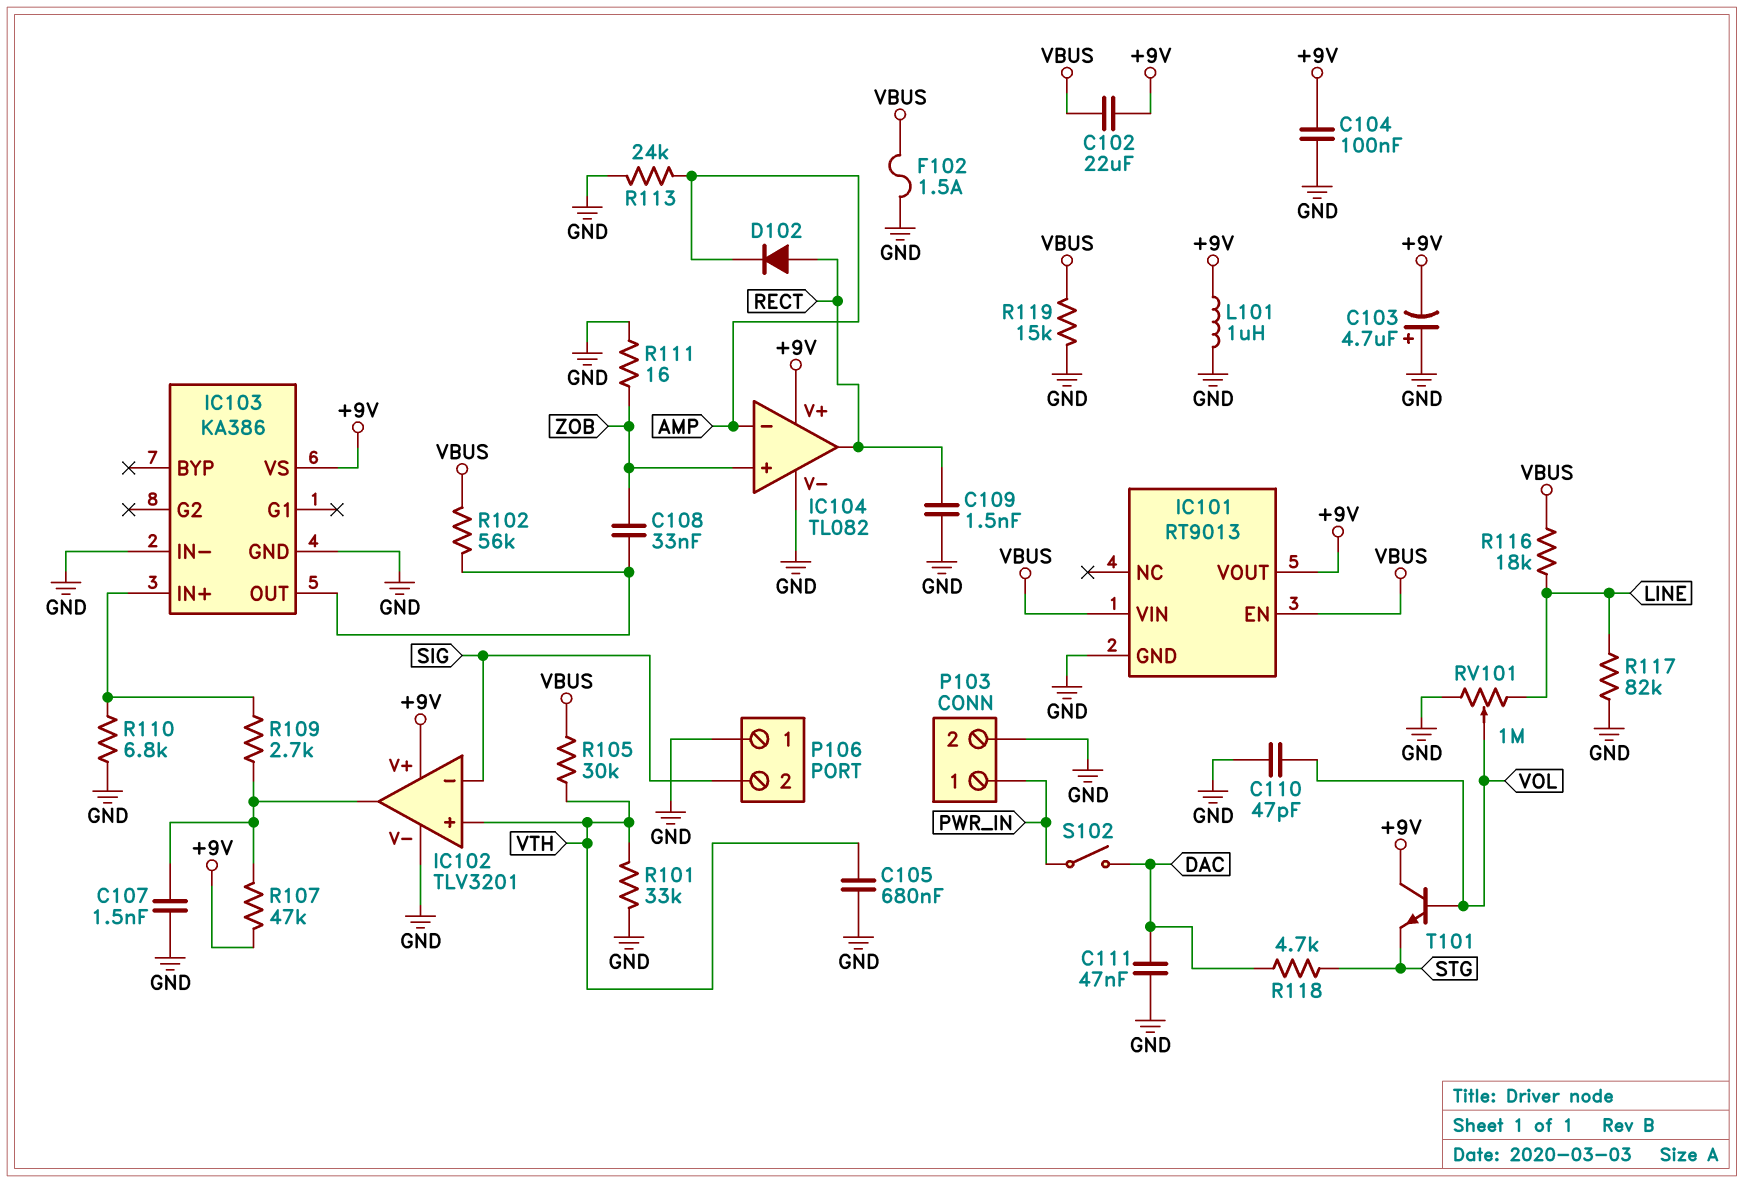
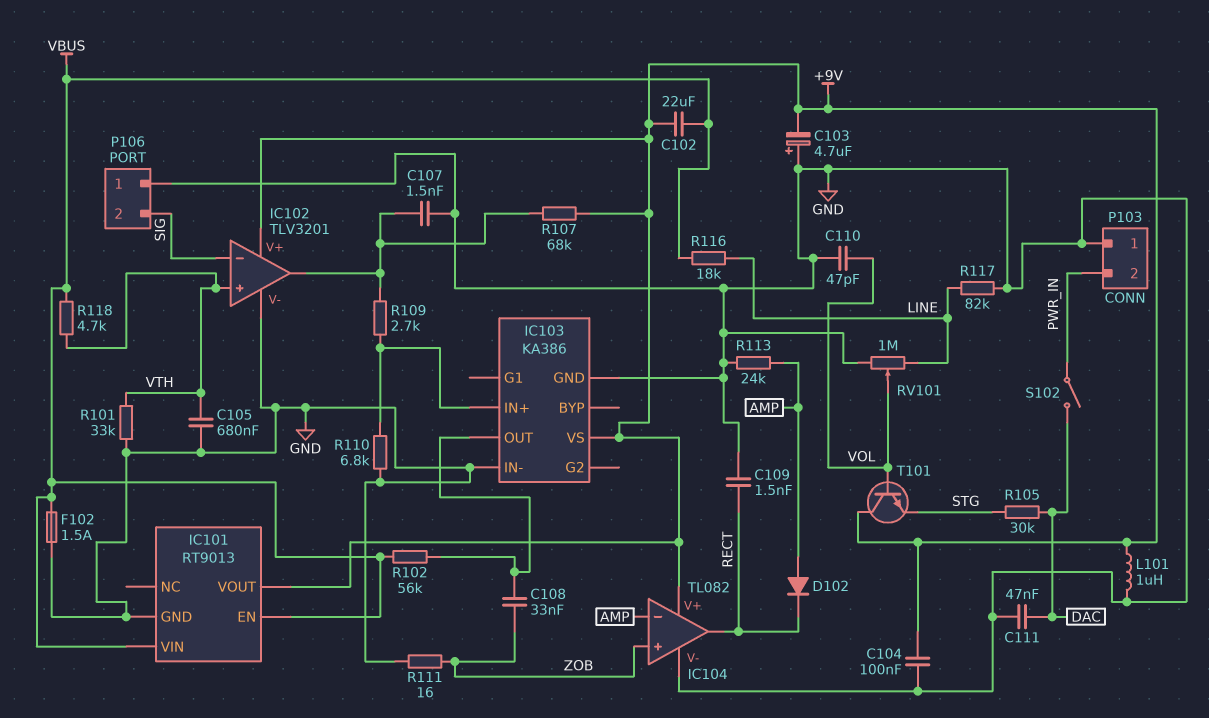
D102: diode (A RECT, K AMP) -> diode (A AMP, K RECT)
P103 pin 1: PWR_IN -> GND
P103 pin 2: GND -> PWR_IN
R105: 30k (VBUS, VTH) -> 30k (DAC, STG)
R107: 47k (+9V, IC102/out) -> 68k (+9V, IC102/out)
R118: 4.7k (DAC, STG) -> 4.7k (VBUS, VTH)
R119: 15k (GND, VBUS) -> none

